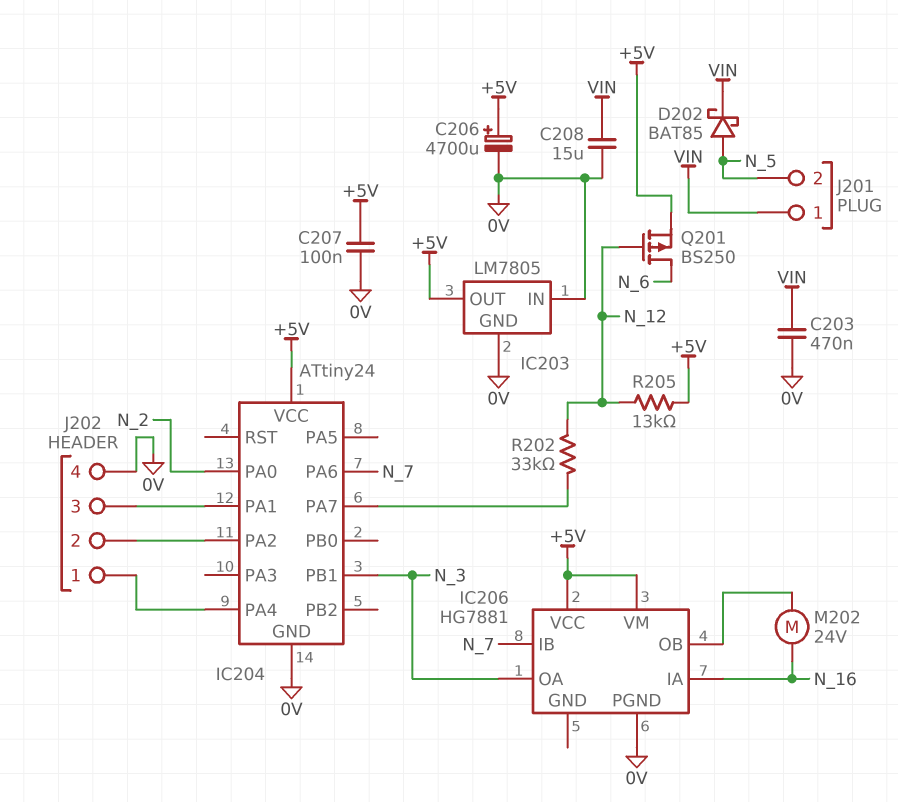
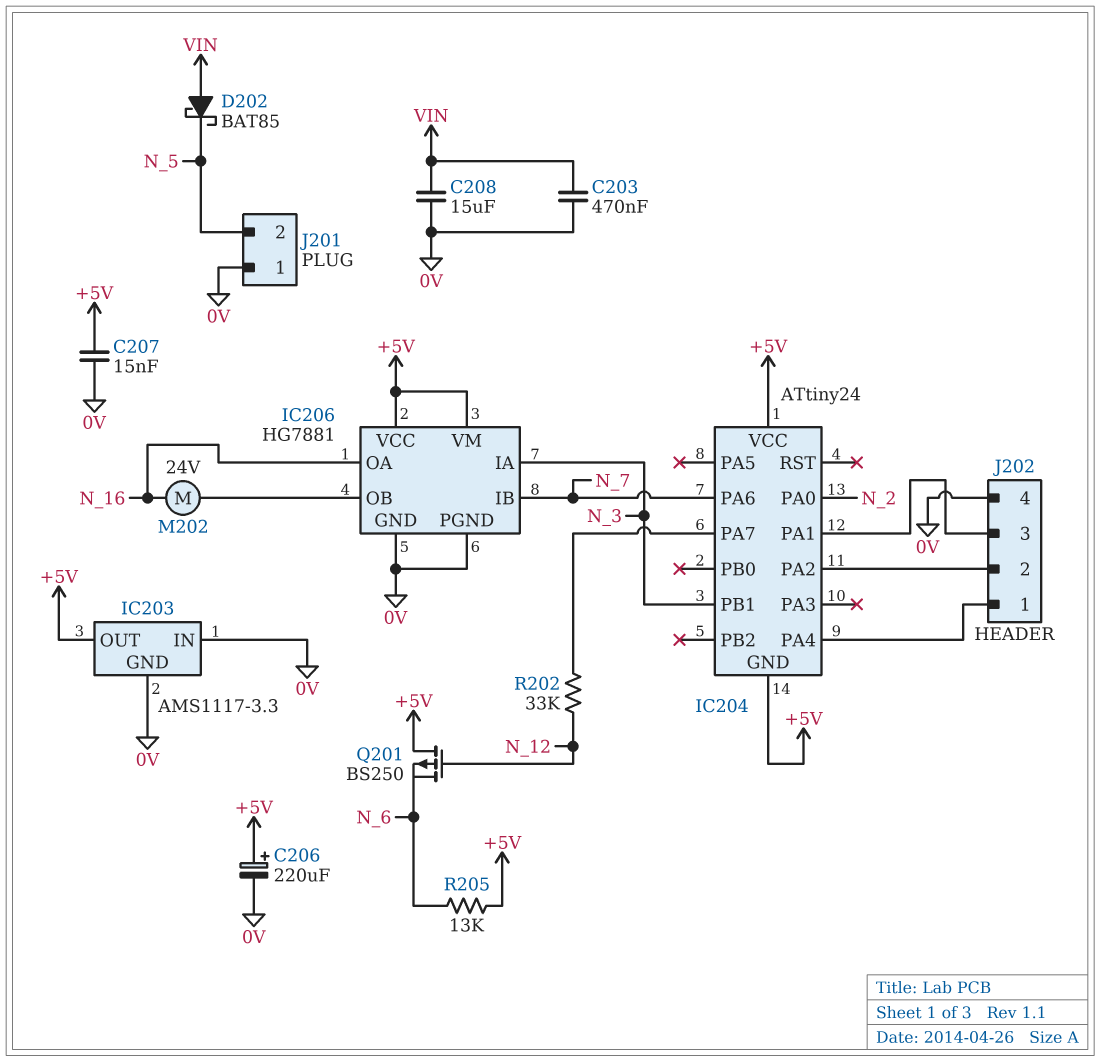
C206: 4700uF (plus +5V, minus 0V) -> 220uF (plus +5V, minus 0V)
C207: 100nF (+5V, 0V) -> 15nF (+5V, 0V)
D202: schottky BAT85 (A N_5, K VIN) -> schottky BAT85 (A VIN, K N_5)
IC203: LM7805 -> AMS1117-3.3
IC204 pin GND: 0V -> +5V
IC206 pin GND: none -> 0V
IC206 pin IA: N_16 -> N_3
IC206 pin OA: N_3 -> N_16
J201 pin 1: VIN -> 0V
Q201: PMOS BS250 (G N_12, D N_6, S +5V) -> PMOS BS250 (G N_12, D +5V, S N_6)
R205: 13k (+5V, N_12) -> 13k (+5V, N_6)

